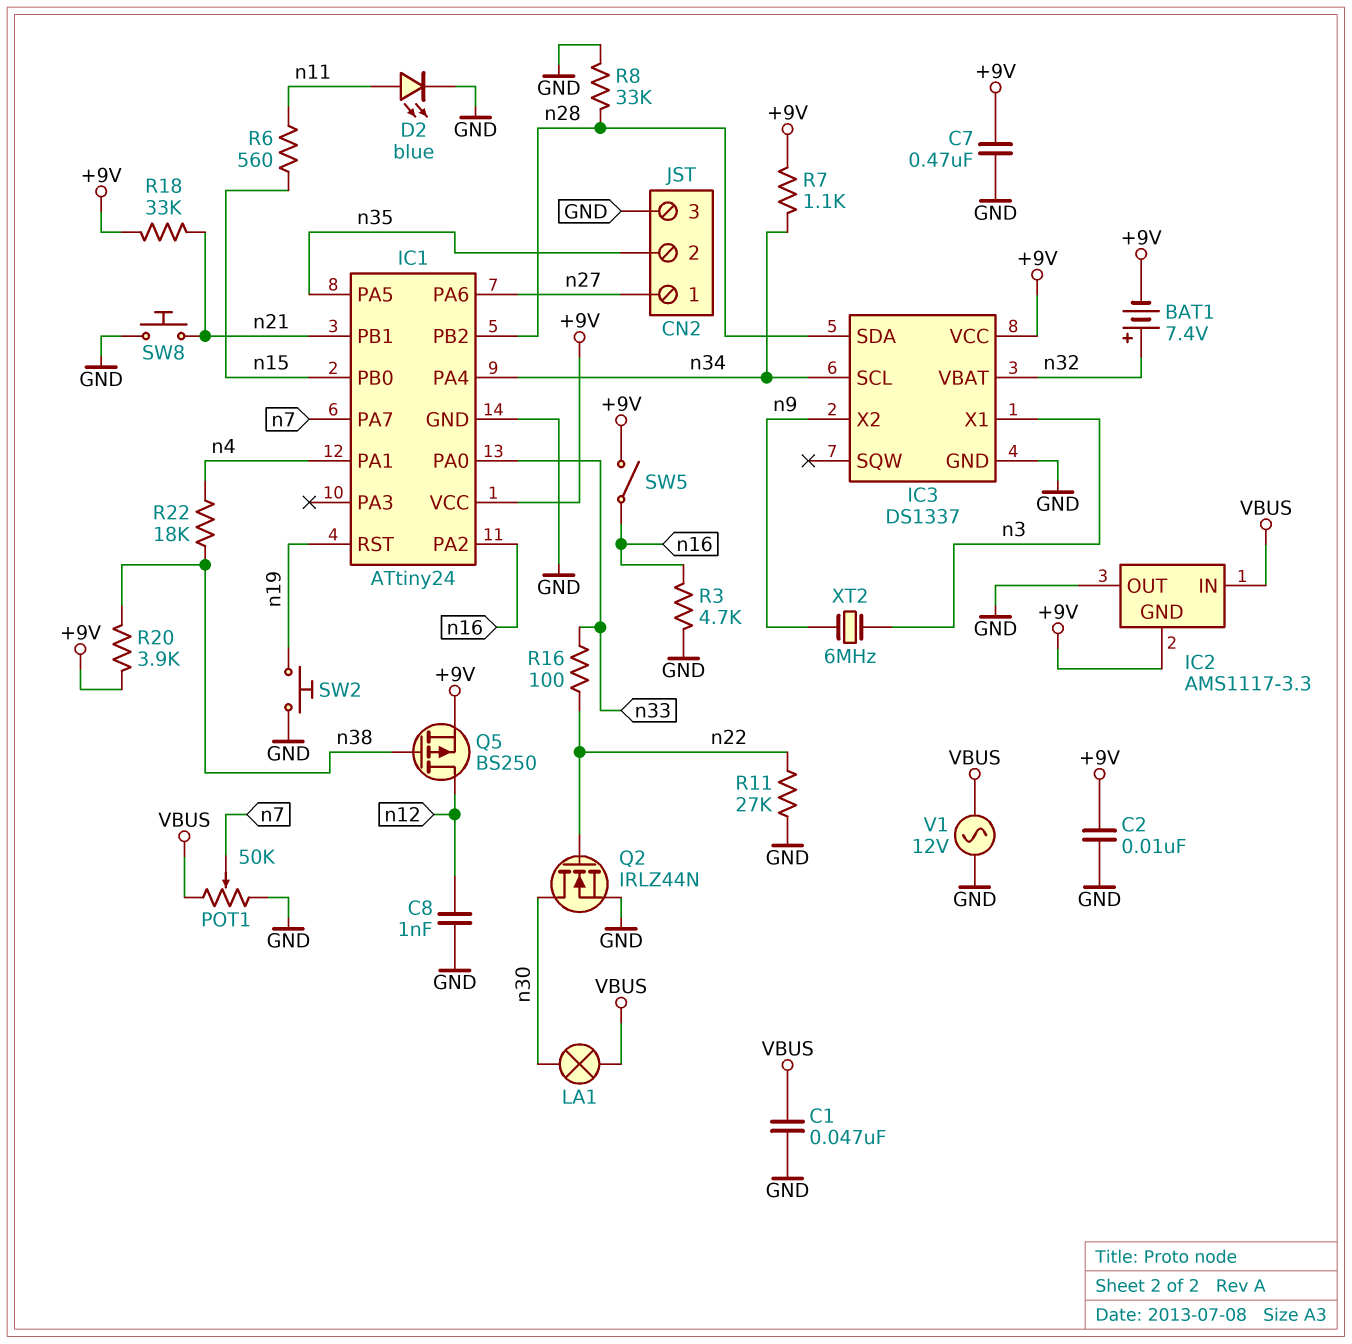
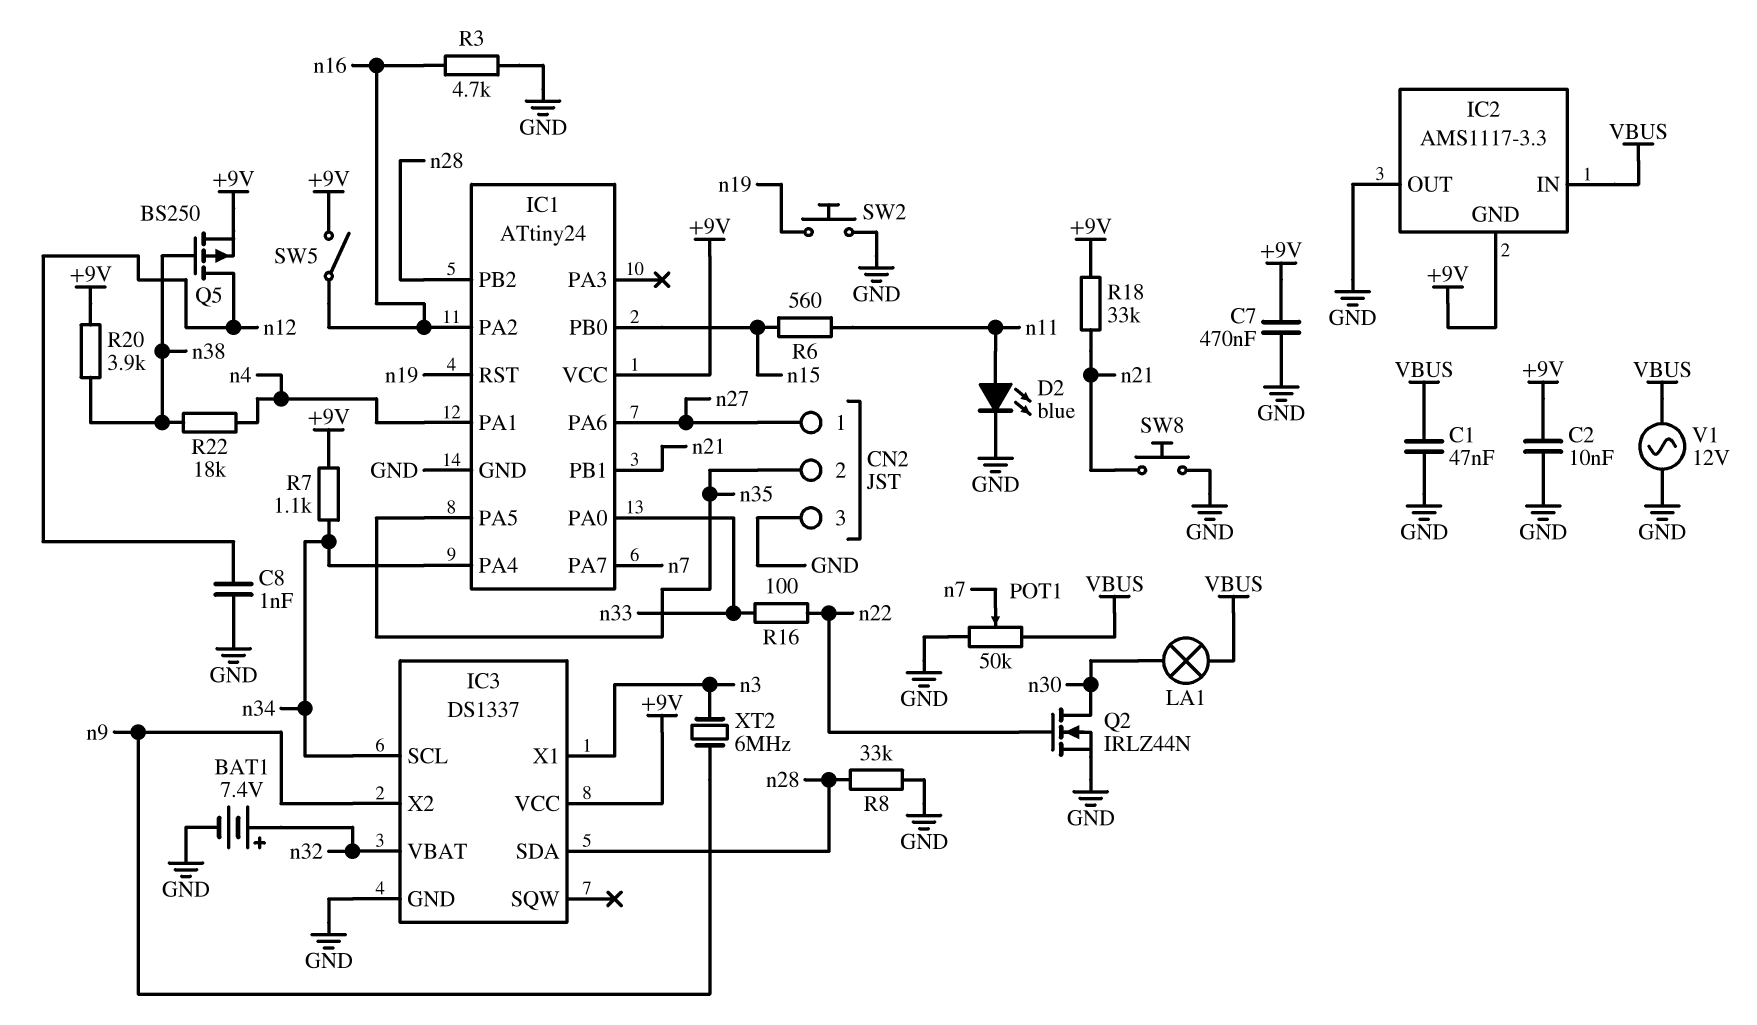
BAT1: 7.4V (plus n32, minus +9V) -> 7.4V (plus n32, minus GND)
R11: 27k (GND, n22) -> none

